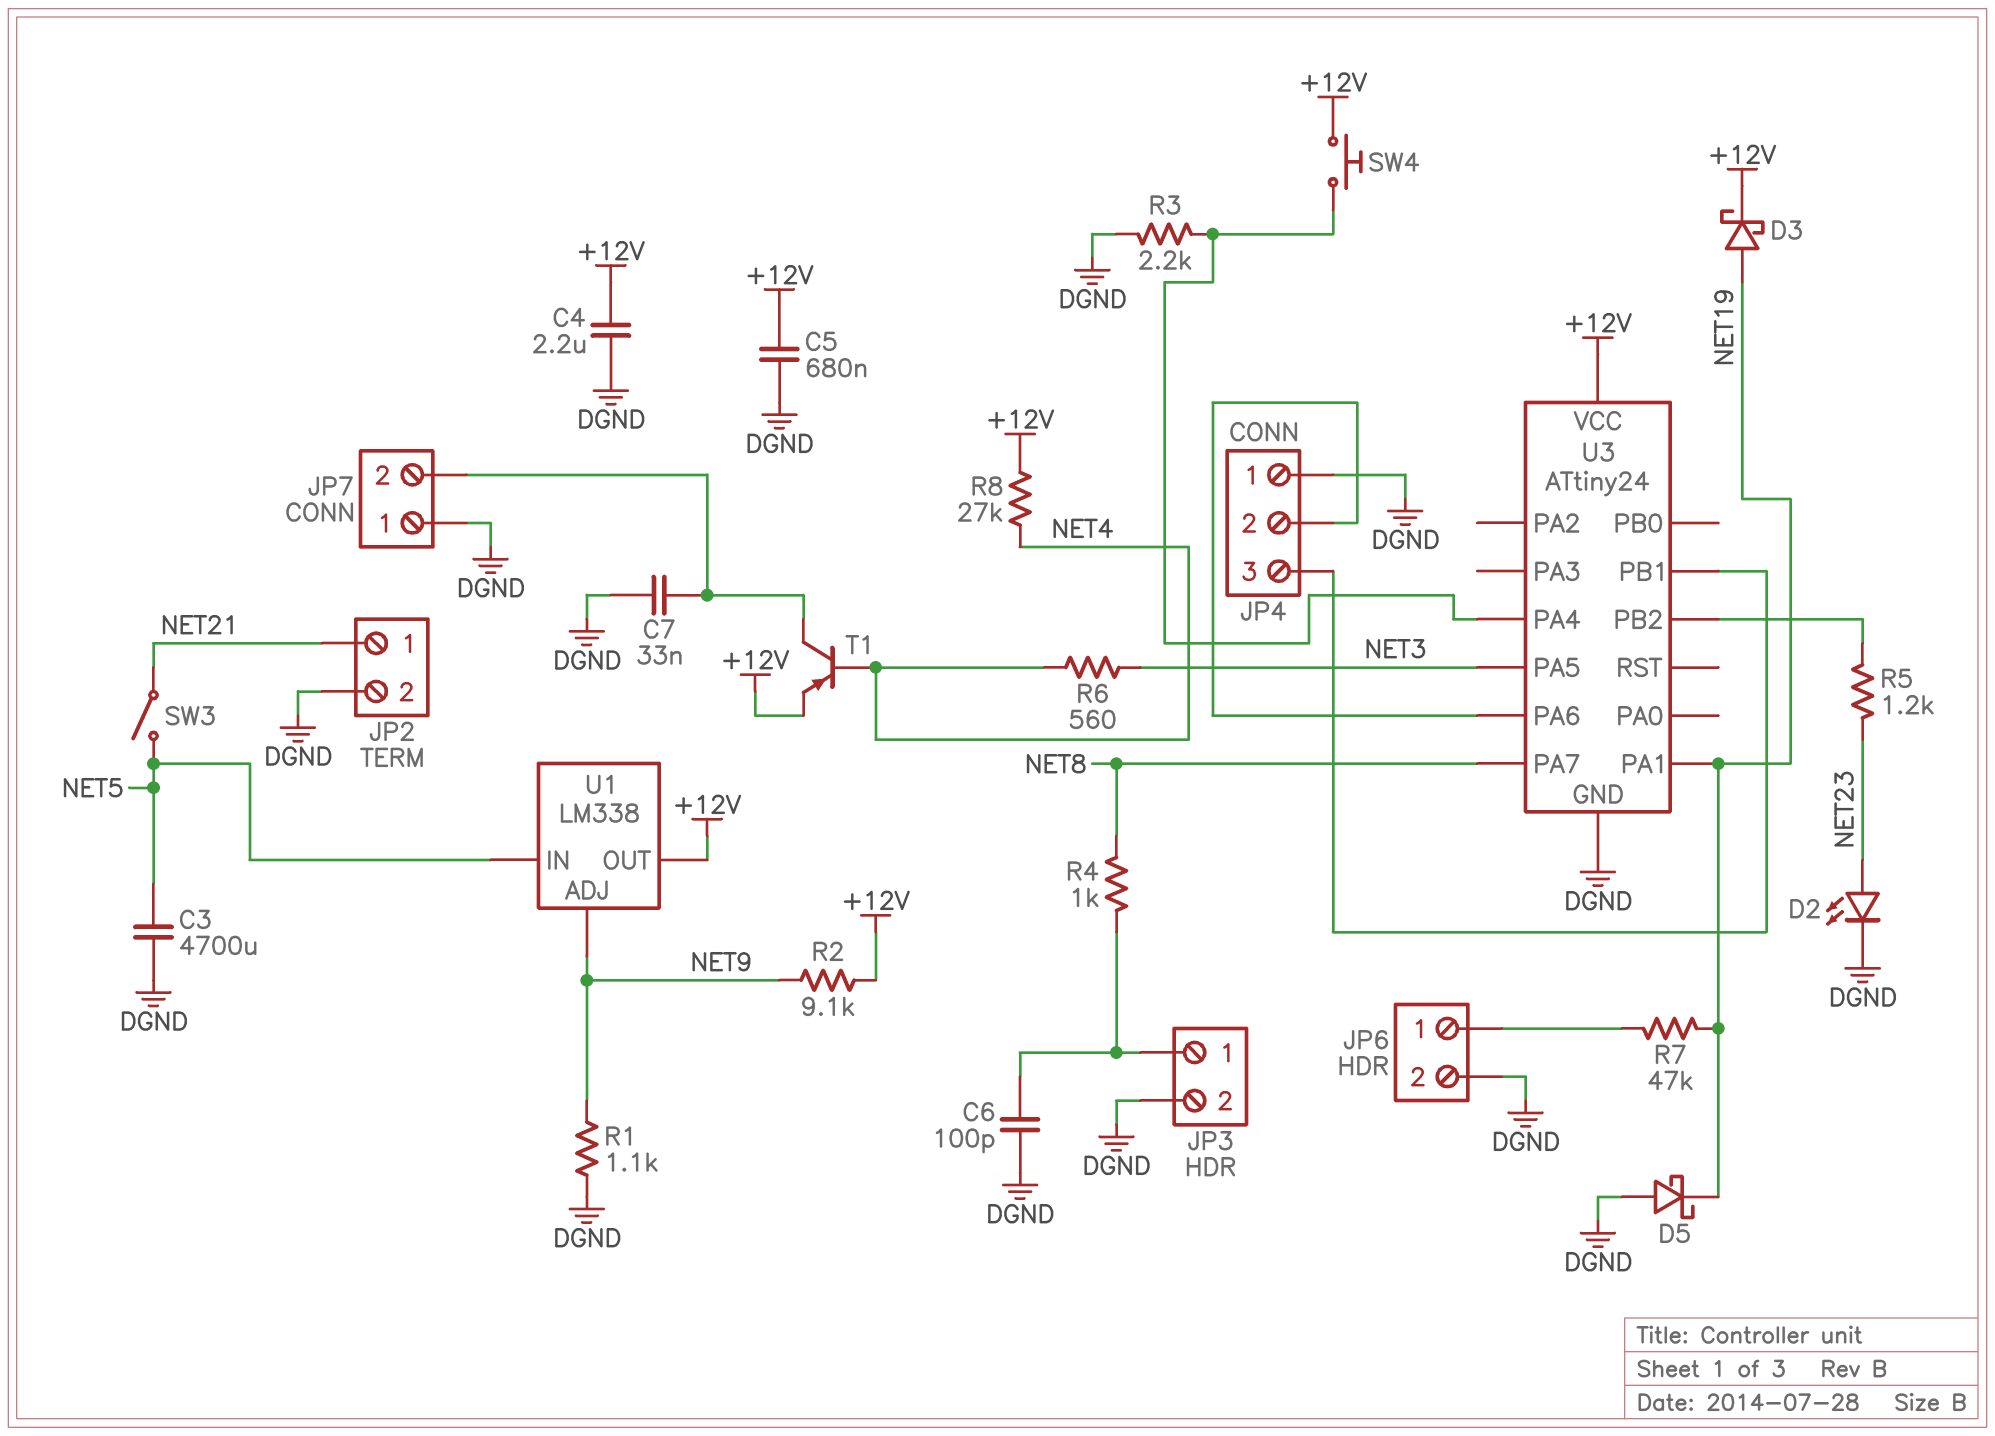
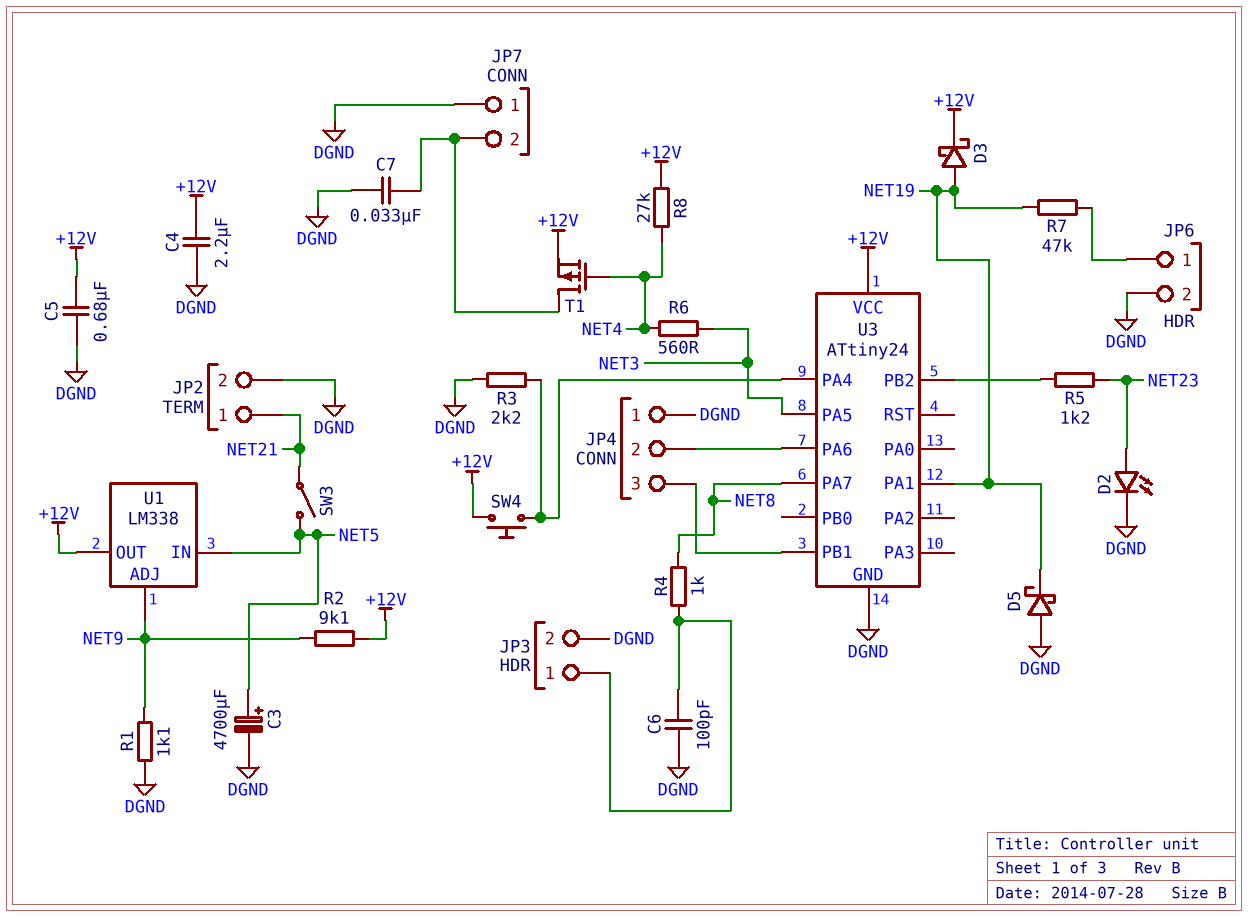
C3: 4700uF (DGND, NET5) -> 4700uF (plus NET5, minus DGND)
T1: PNP (B NET4, C JP7/2, E +12V) -> PMOS (G NET4, D JP7/2, S +12V)

